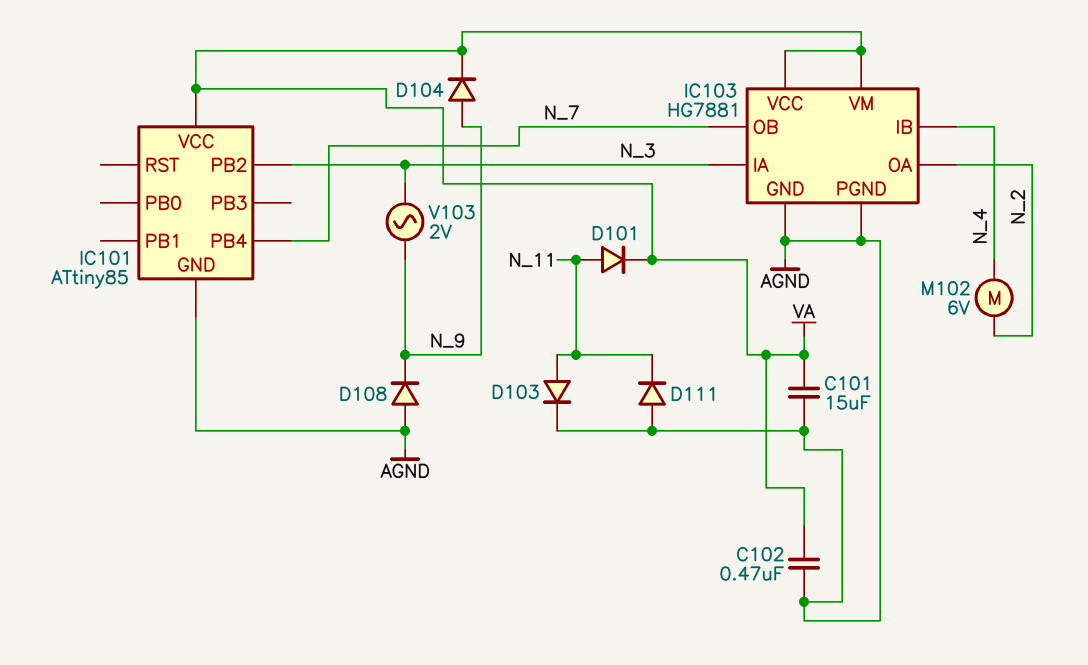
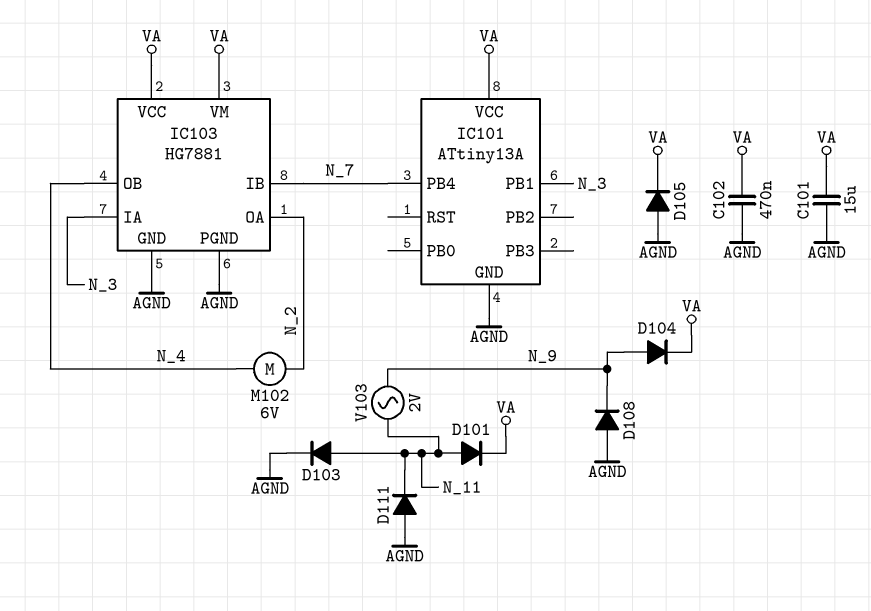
D105: none -> diode (A AGND, K VA)
IC101: ATtiny85 -> ATtiny13A
IC101 pin PB1: none -> N_3
IC101 pin PB2: N_3 -> none
IC103 pin IB: N_4 -> N_7
IC103 pin OB: N_7 -> N_4
V103: AC 2V (N_3, N_9) -> AC 2V (N_9, N_11)

